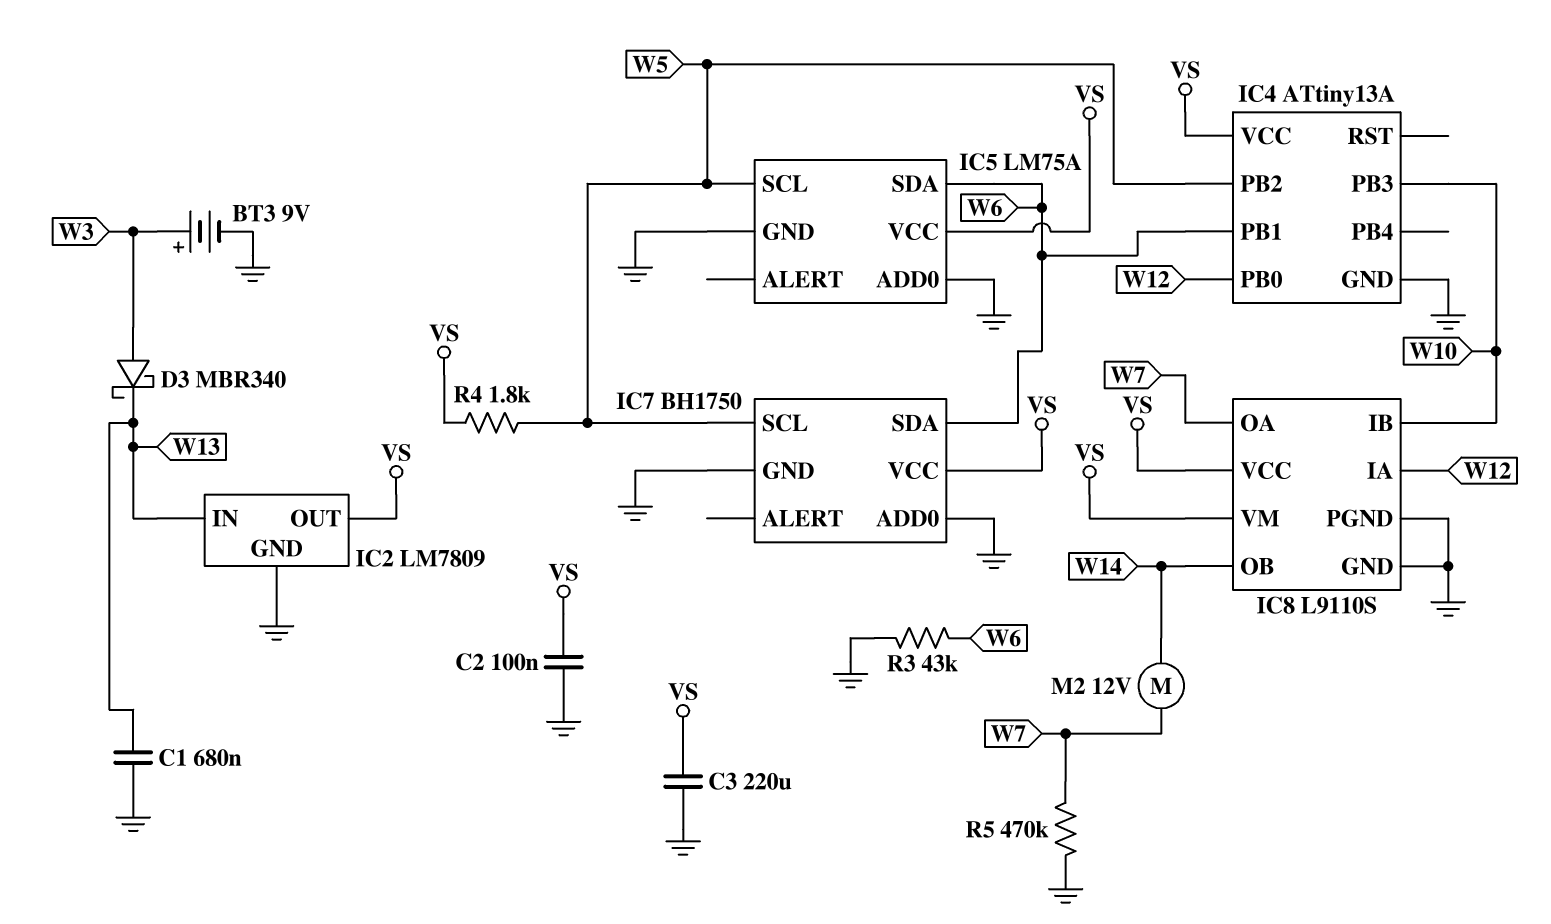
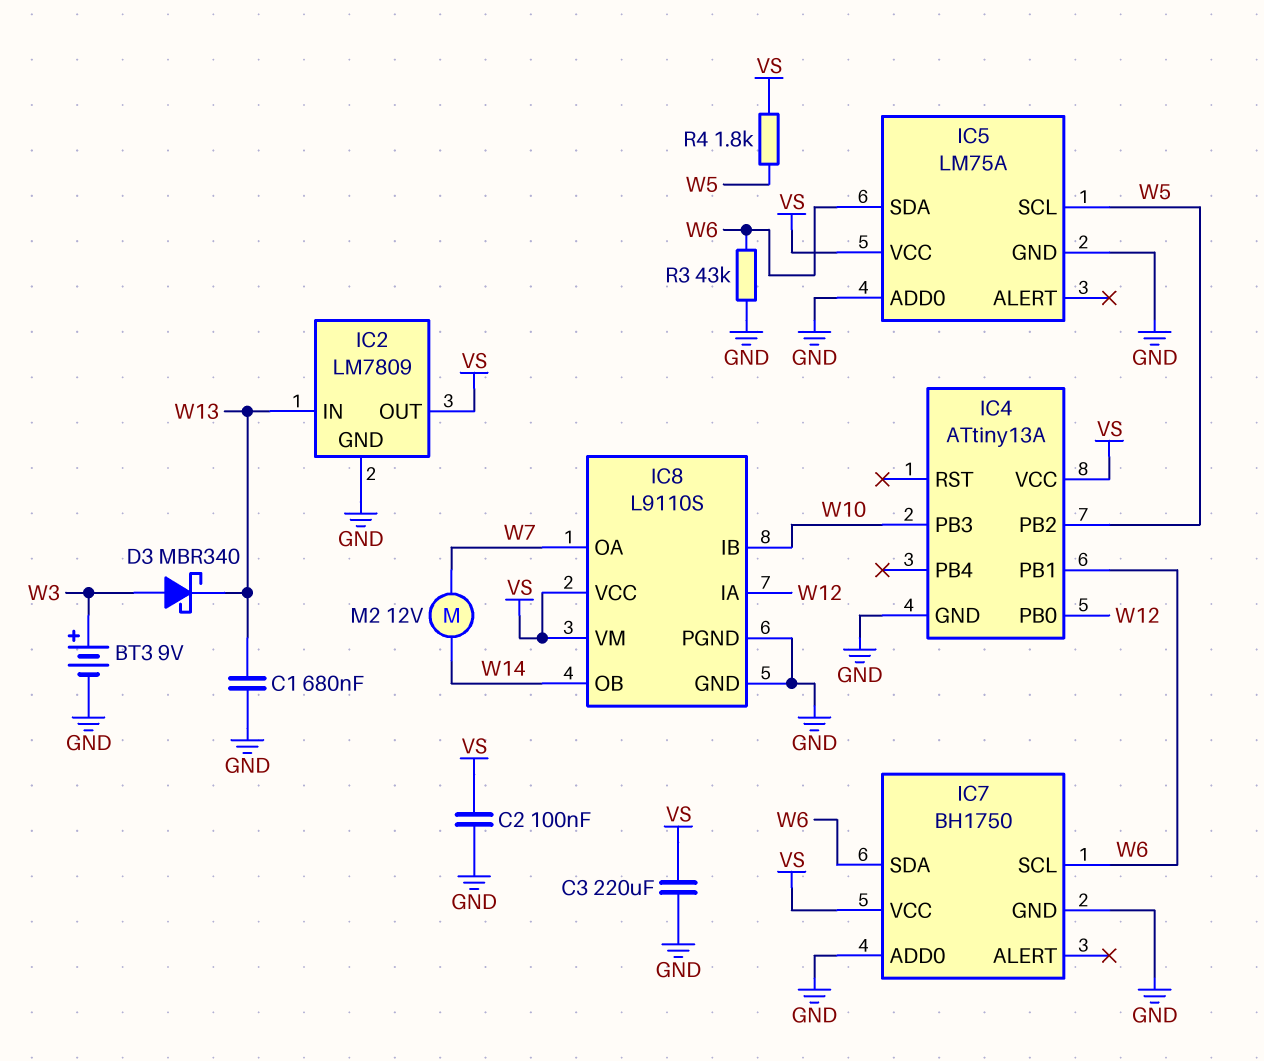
IC7 pin SCL: W5 -> W6
R5: 470k (GND, W7) -> none

